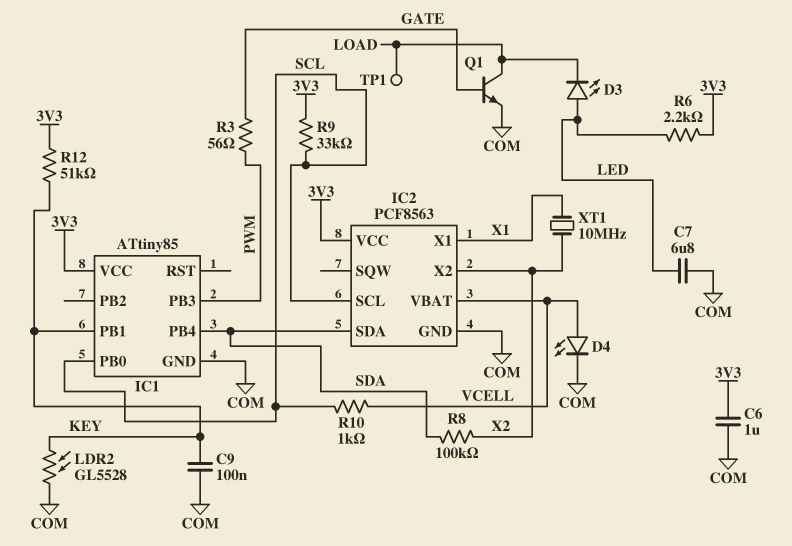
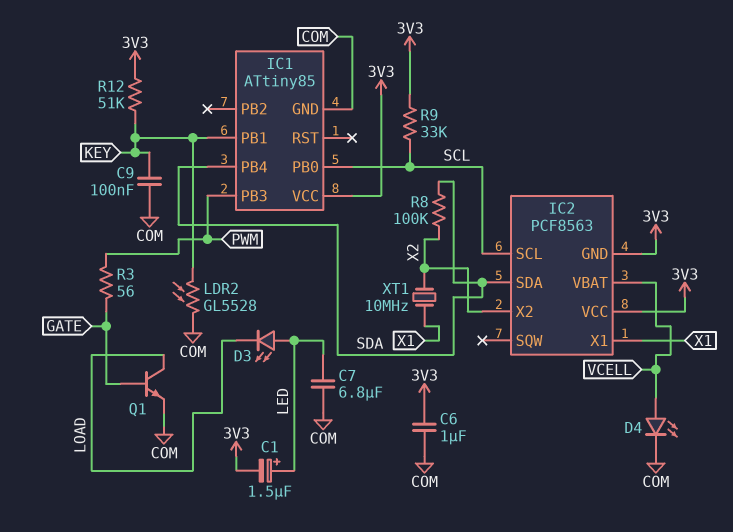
C1: none -> 1.5uF (plus LED, minus 3V3)
IC2 pin GND: COM -> 3V3
R6: 2.2k (3V3, LED) -> none
R10: 1k (SCL, VCELL) -> none
TP1: test point (LOAD) -> none

